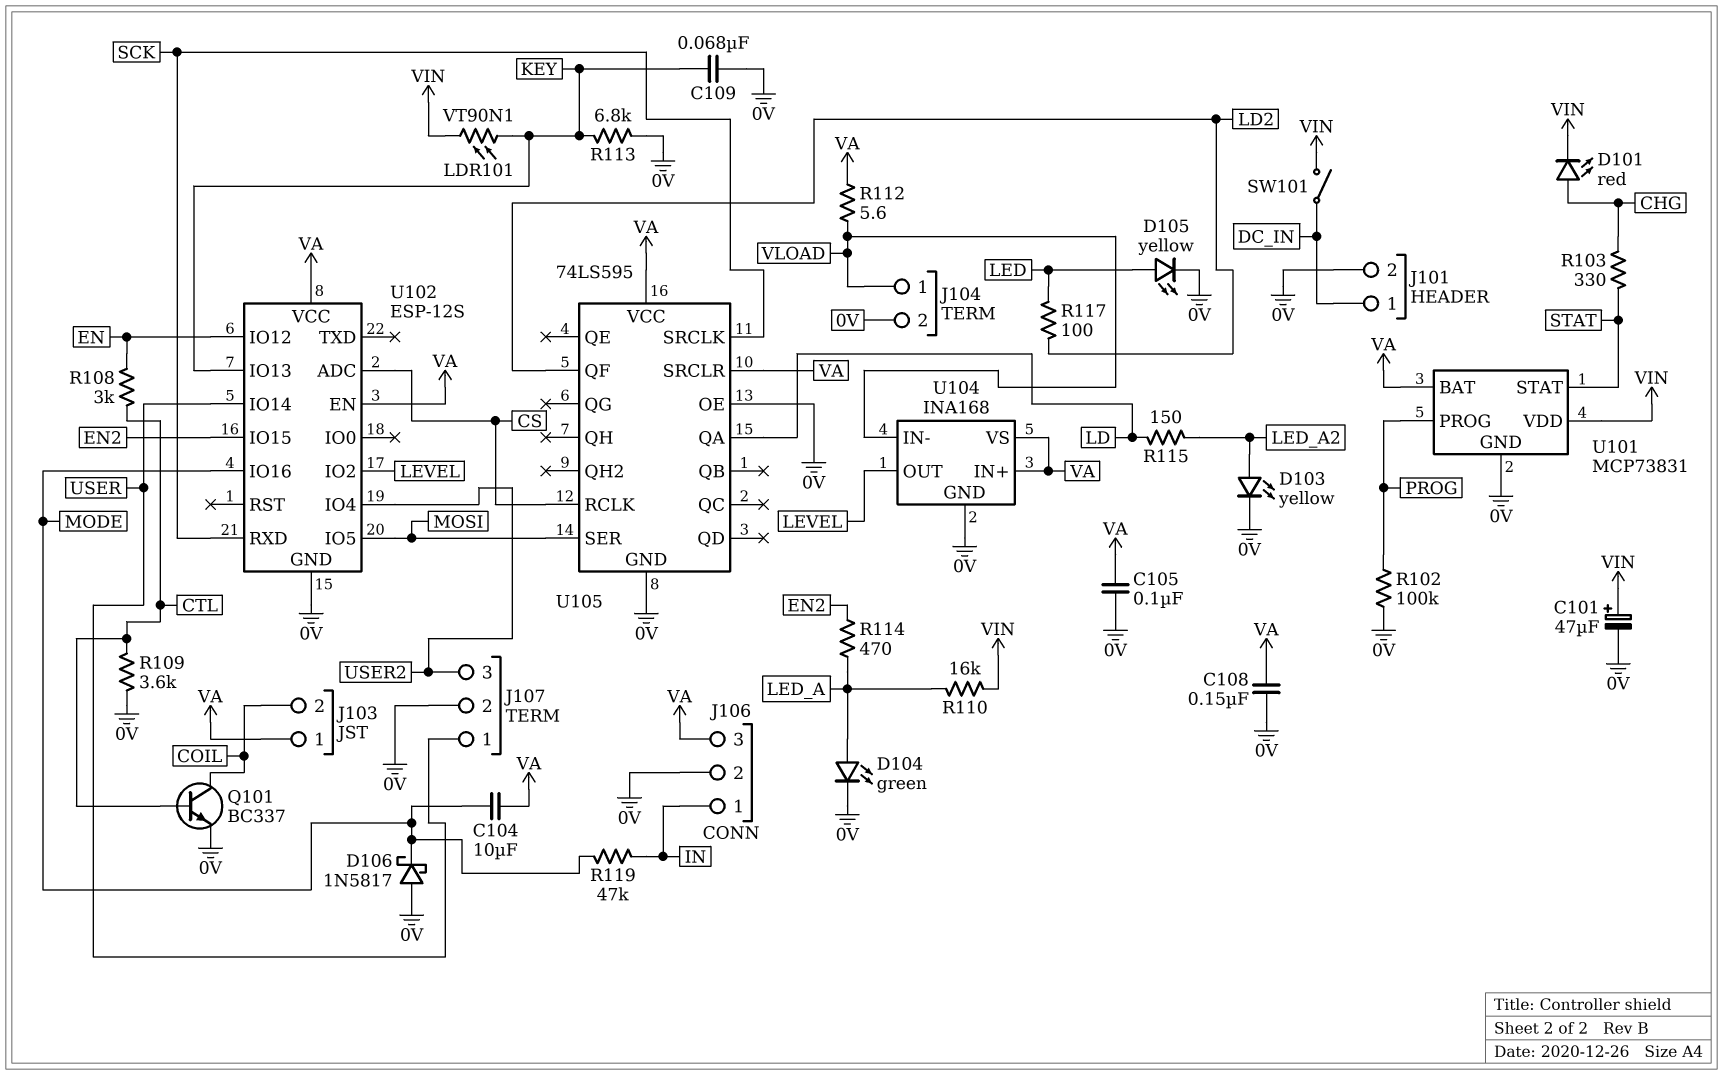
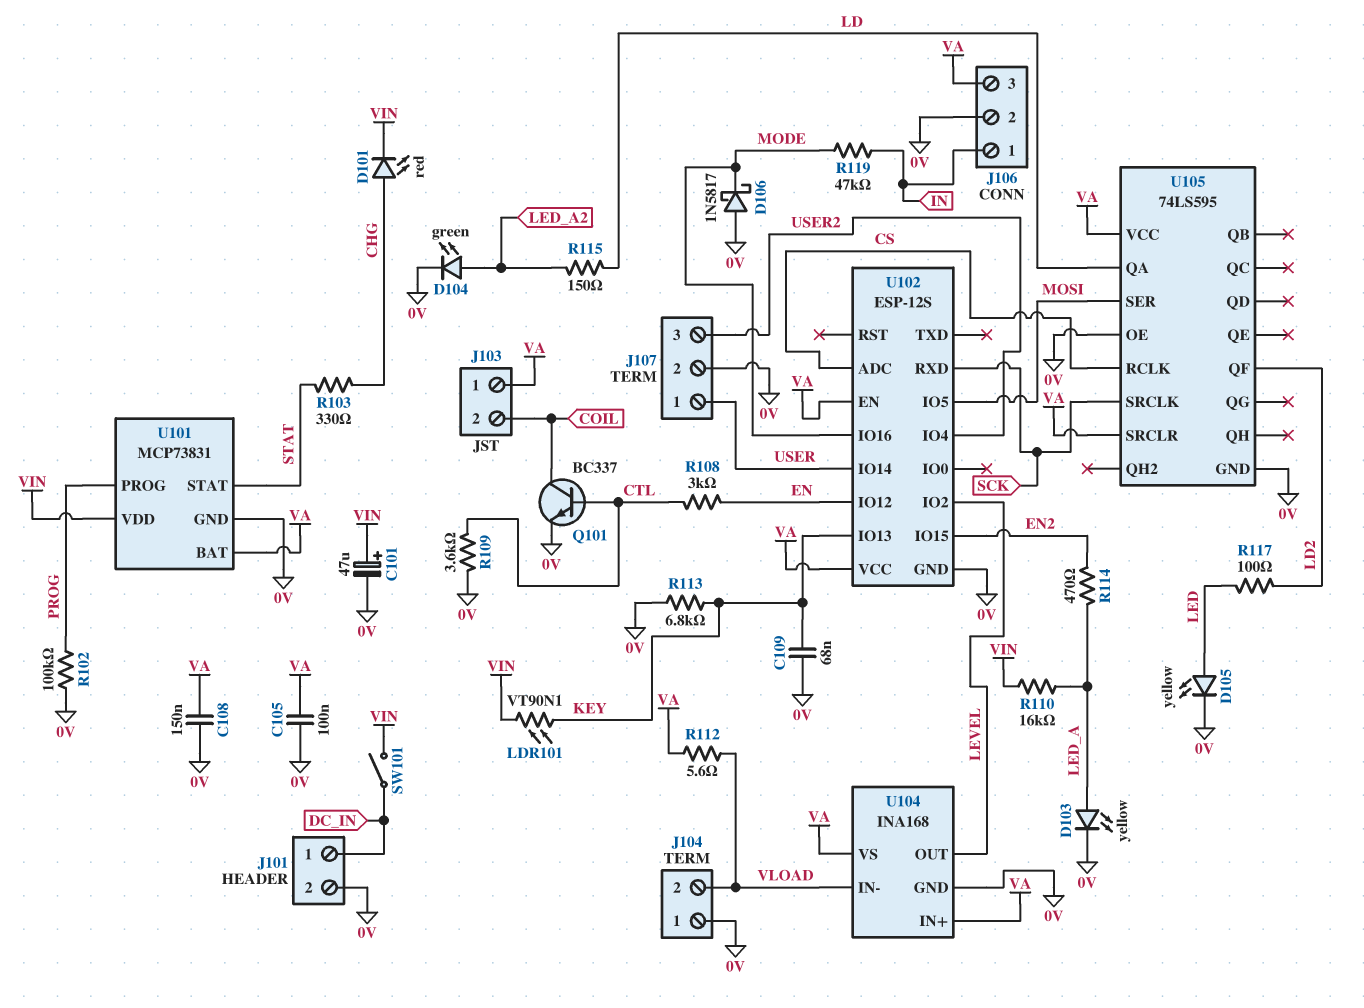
C104: 10uF (MODE, VA) -> none
D103: LED yellow (A LED_A2, K 0V) -> LED yellow (A LED_A, K 0V)
D104: LED green (A LED_A, K 0V) -> LED green (A LED_A2, K 0V)
J104 pin 1: VLOAD -> 0V
J104 pin 2: 0V -> VLOAD

